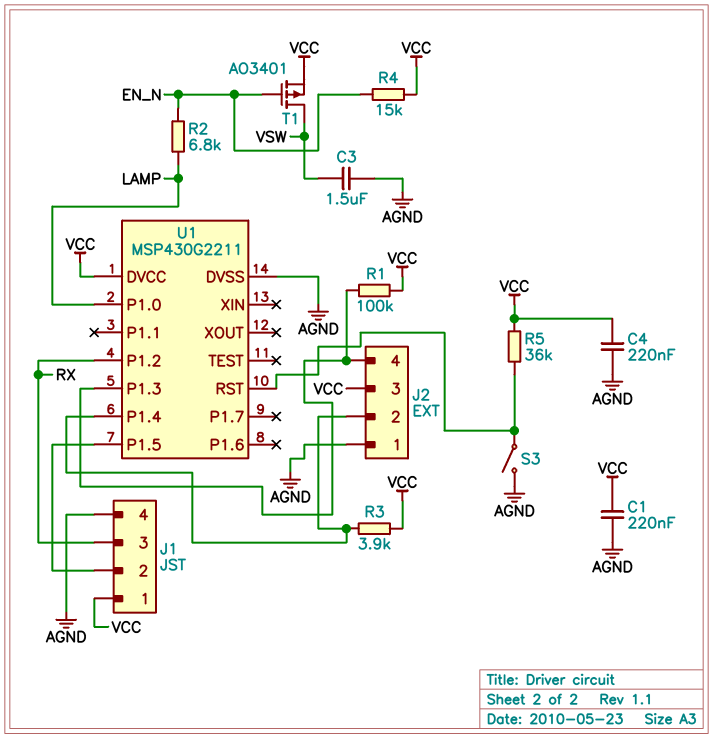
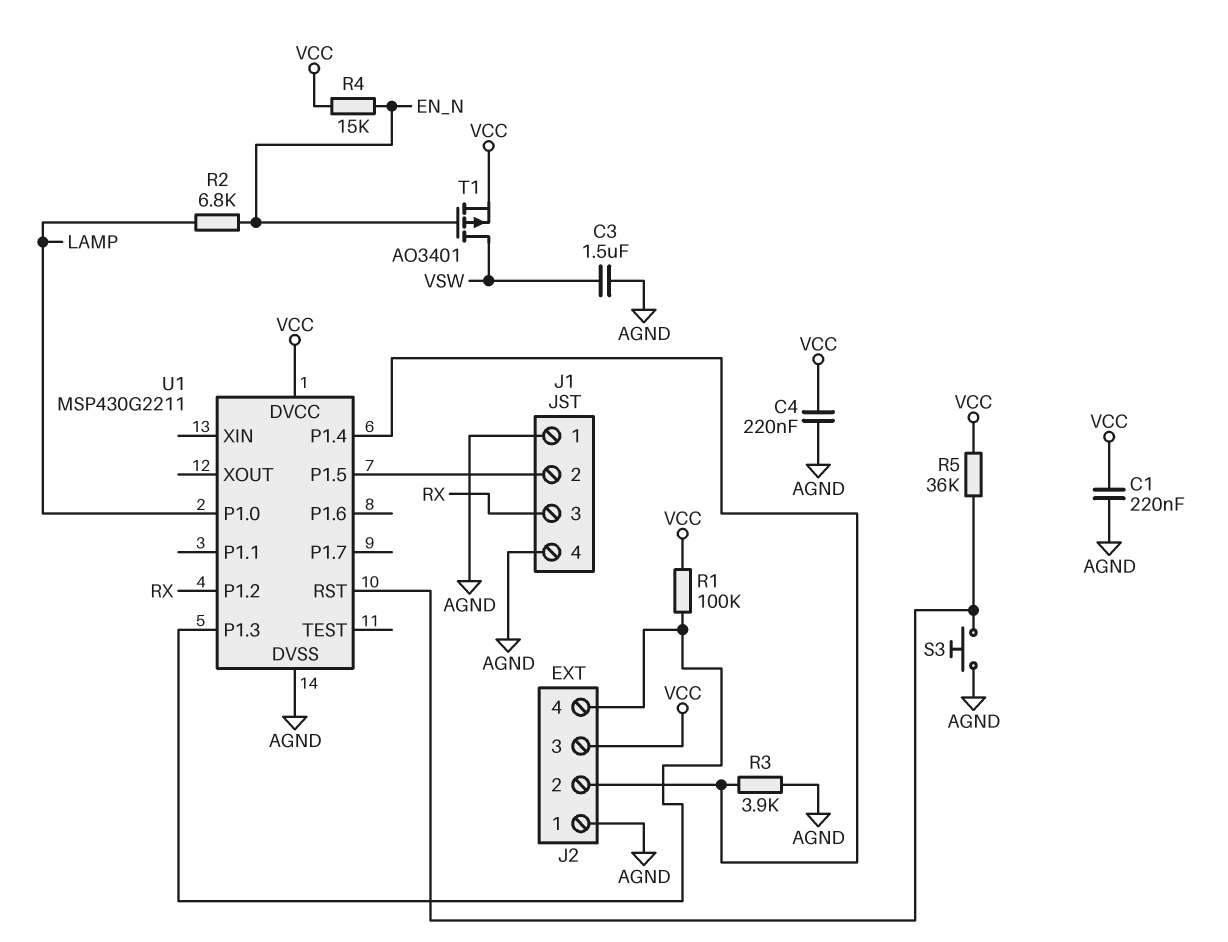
J1 pin 1: VCC -> AGND
R3: 3.9k (J2/2, VCC) -> 3.9k (AGND, J2/2)
S3: switch (AGND, U1/RST) -> button (AGND, U1/RST)

